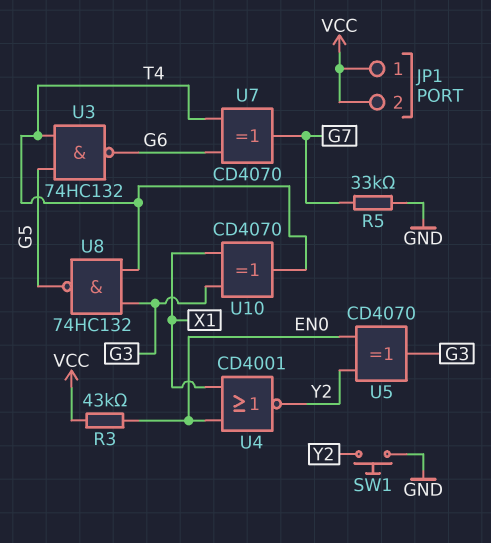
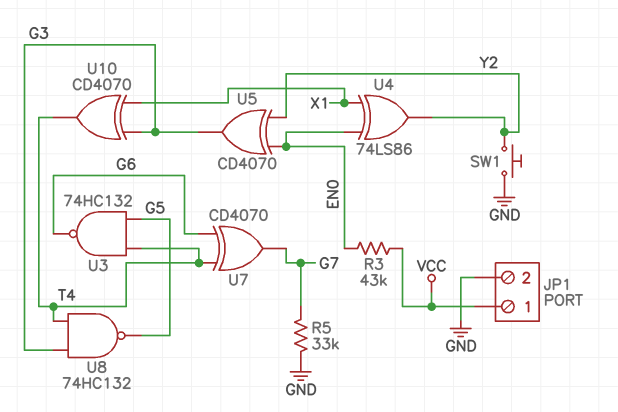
JP1 pin 2: VCC -> GND
U4: NOR CD4001 (in EN0, in X1, out Y2) -> XOR 74LS86 (in EN0, in X1, out Y2)

